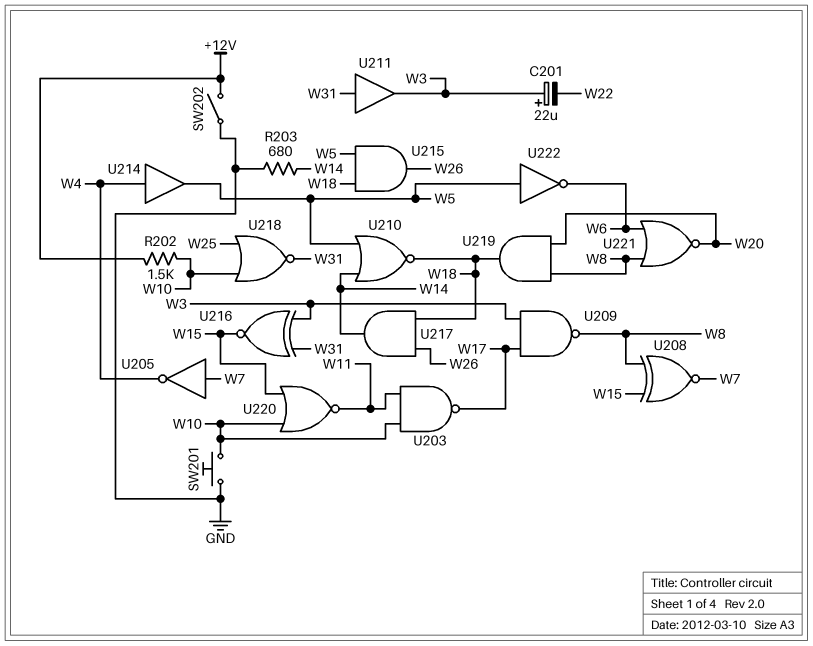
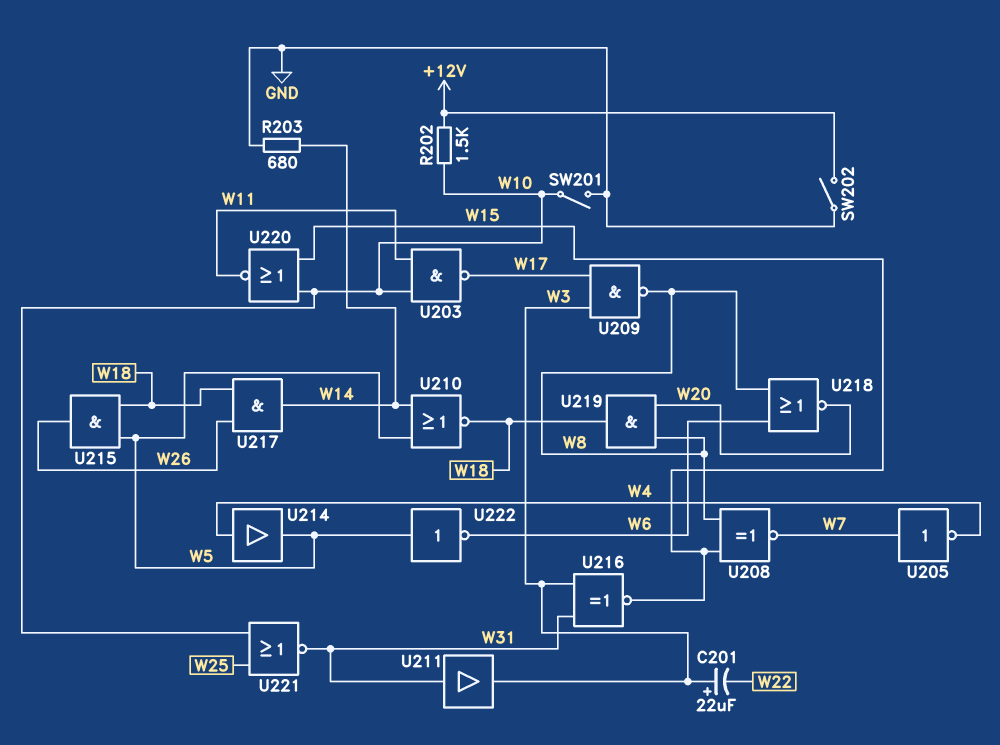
SW201: button (GND, W10) -> switch (GND, W10)
U218: NOR (in W10, in W25, out W31) -> NOR (in W6, in W8, out W20)
U221: NOR (in W6, in W8, out W20) -> NOR (in W10, in W25, out W31)

